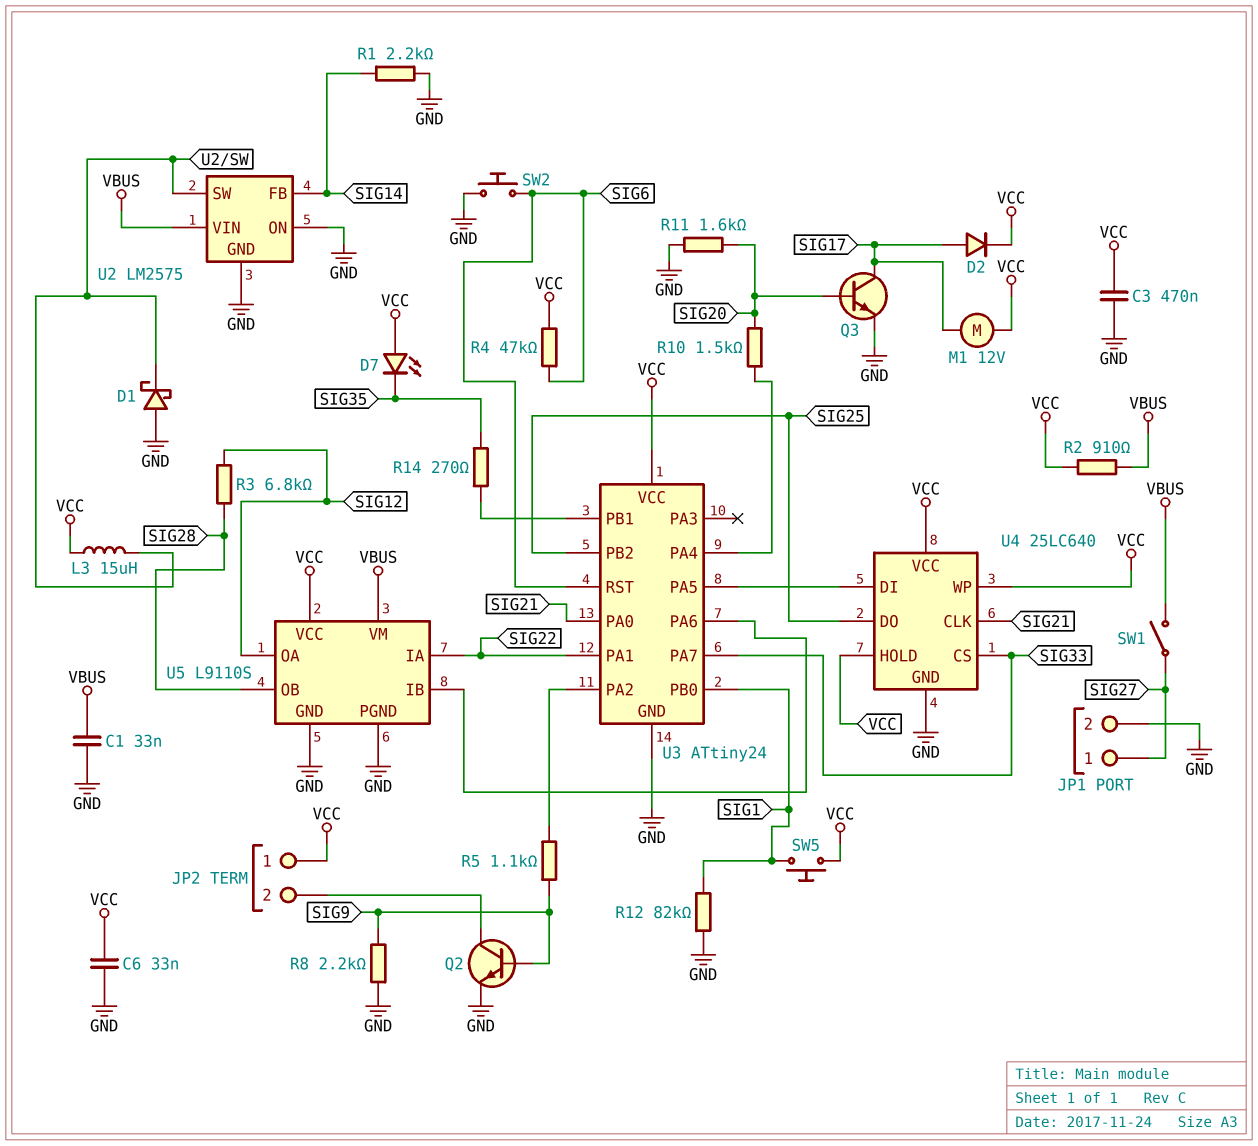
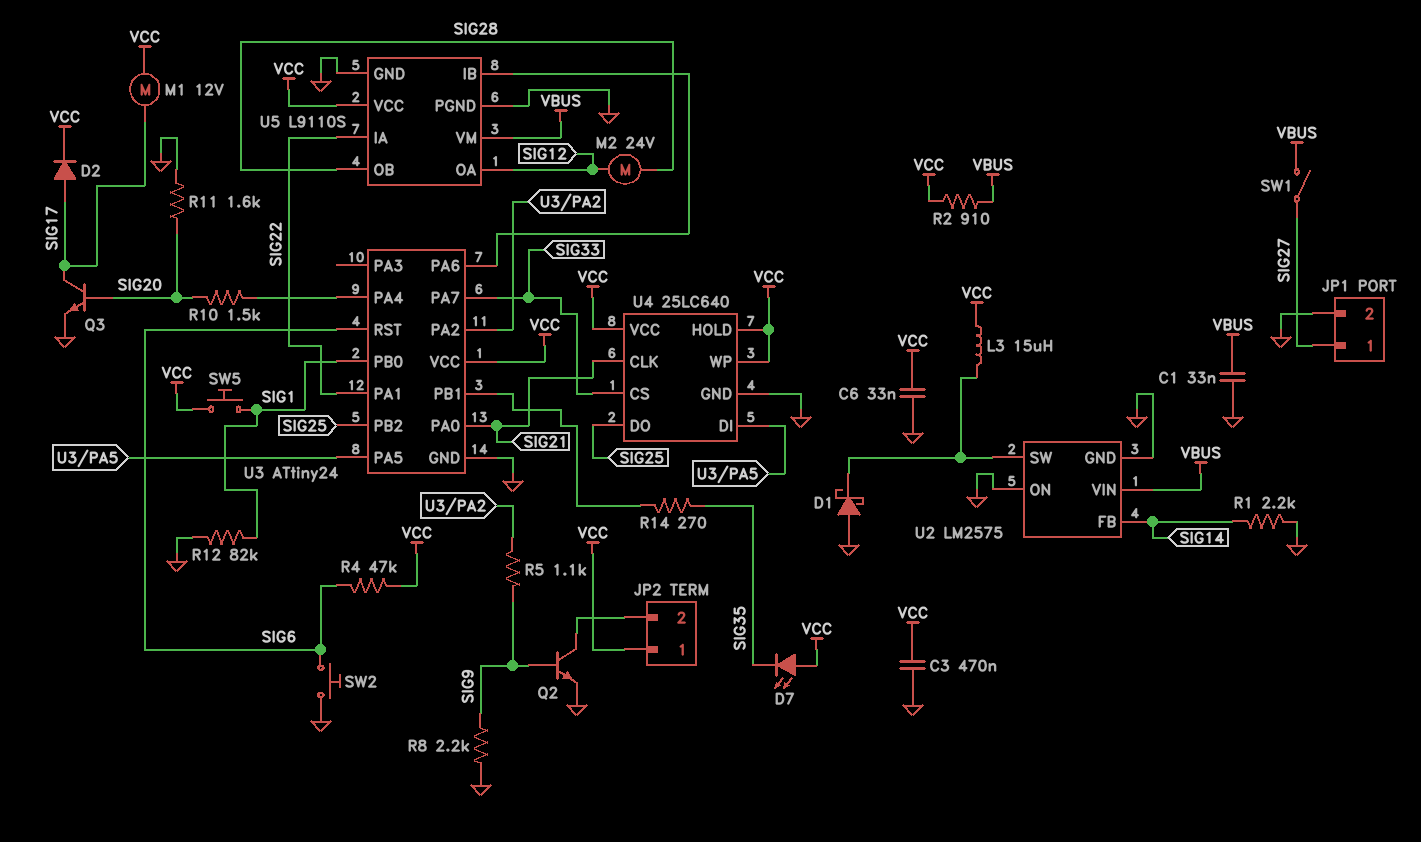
M2: none -> motor 24V (SIG12, SIG28)
R3: 6.8k (SIG12, SIG28) -> none

